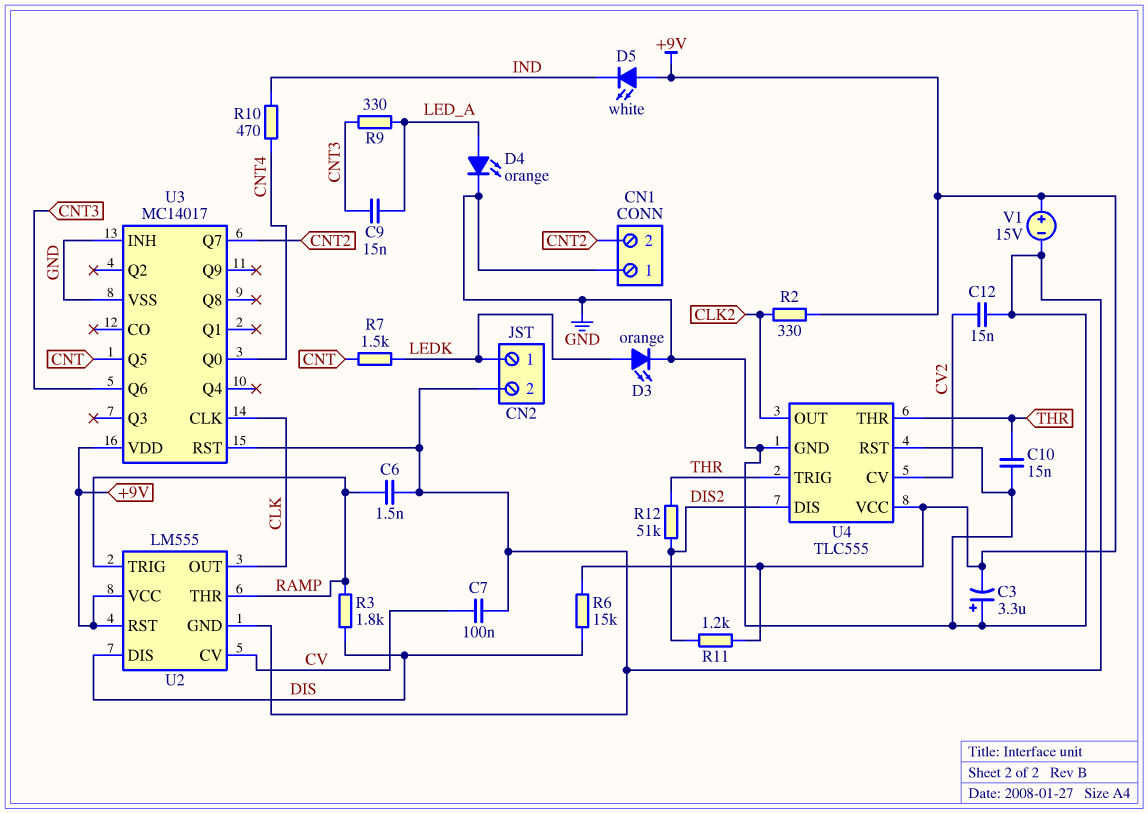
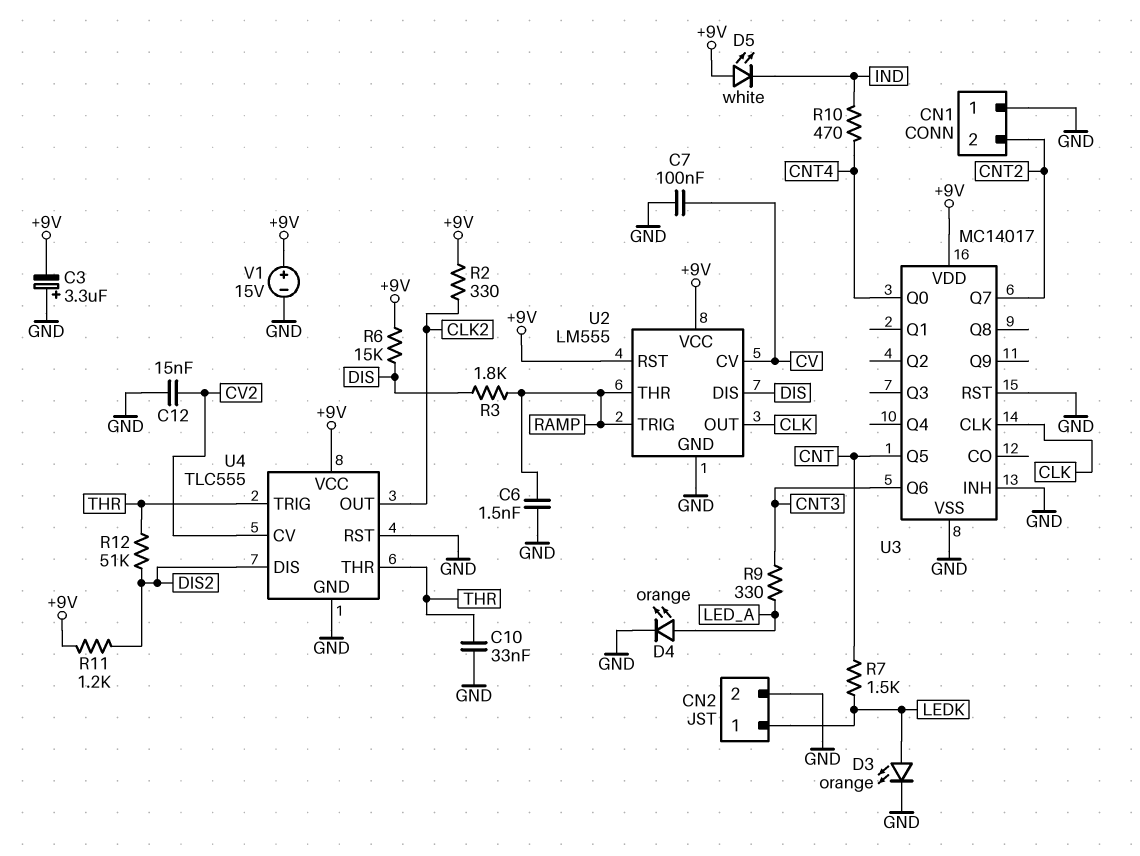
C9: 15nF (CNT3, LED_A) -> none
C10: 15nF (GND, THR) -> 33nF (GND, THR)

